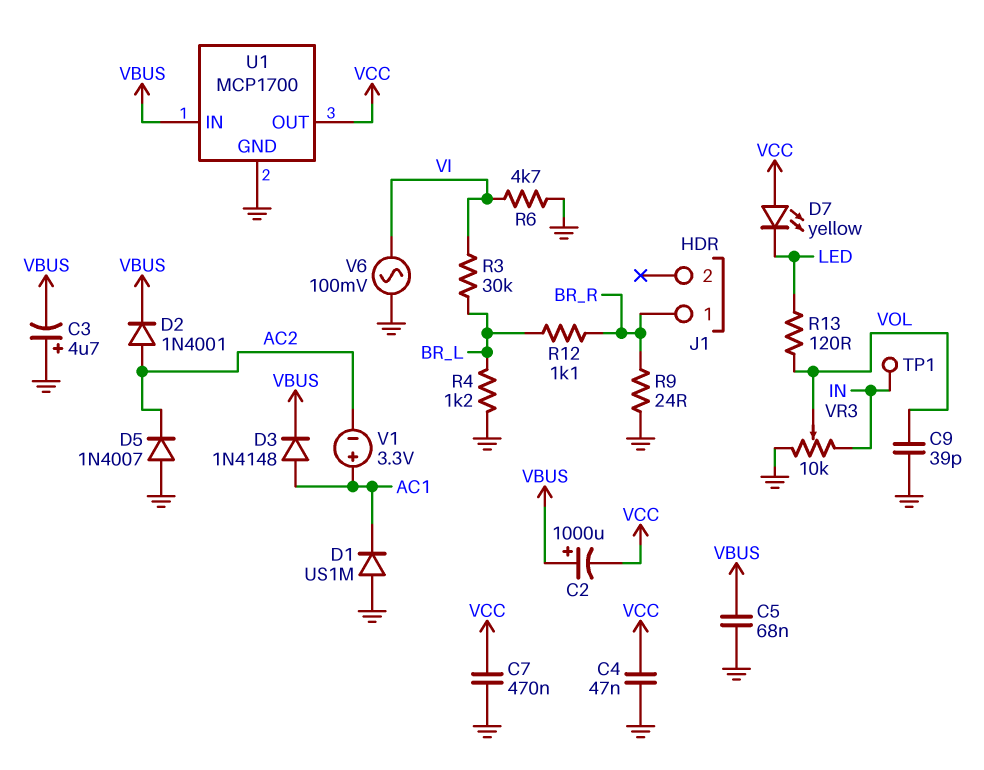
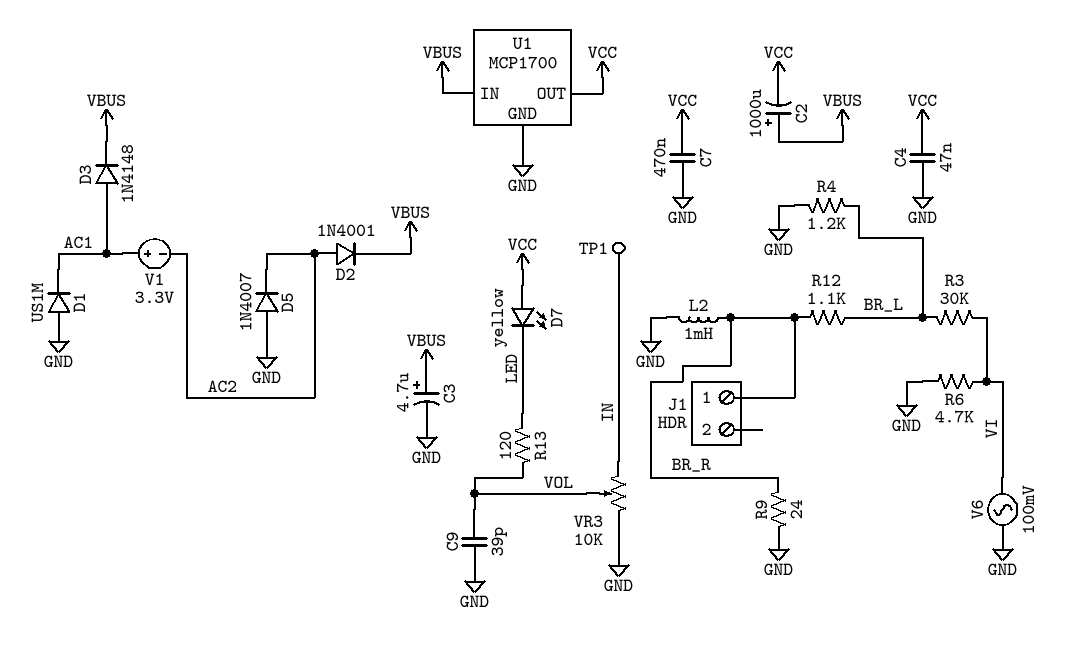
C3: 4.7uF (plus GND, minus VBUS) -> 4.7uF (plus VBUS, minus GND)
C5: 68nF (GND, VBUS) -> none
L2: none -> 1mH (BR_R, GND)

